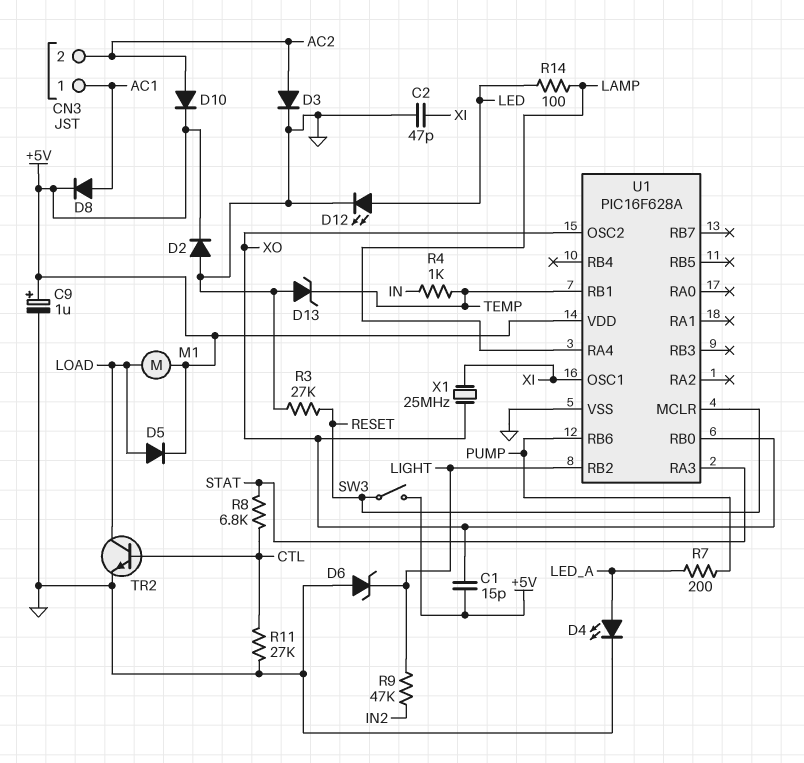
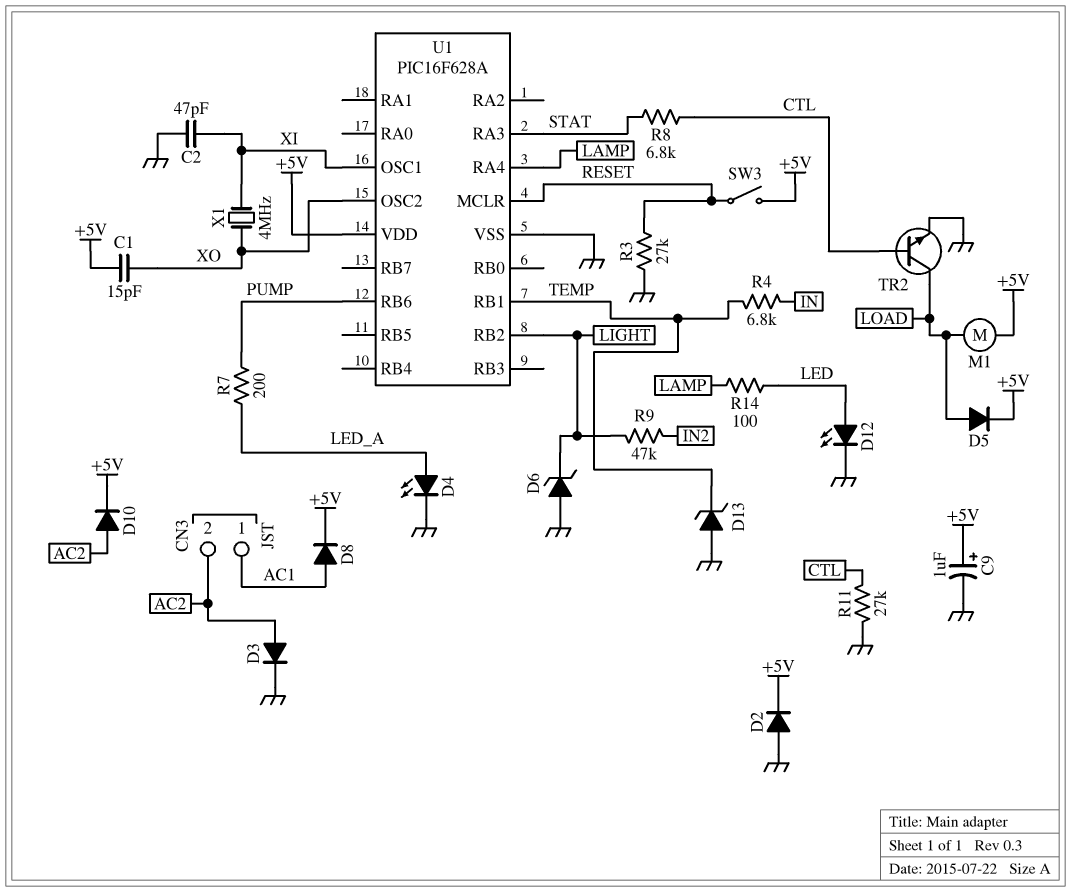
R4: 1k (IN, TEMP) -> 6.8k (IN, TEMP)
U1 pin RB0: XO -> none
X1: 25MHz (XI, XO) -> 4MHz (XI, XO)

